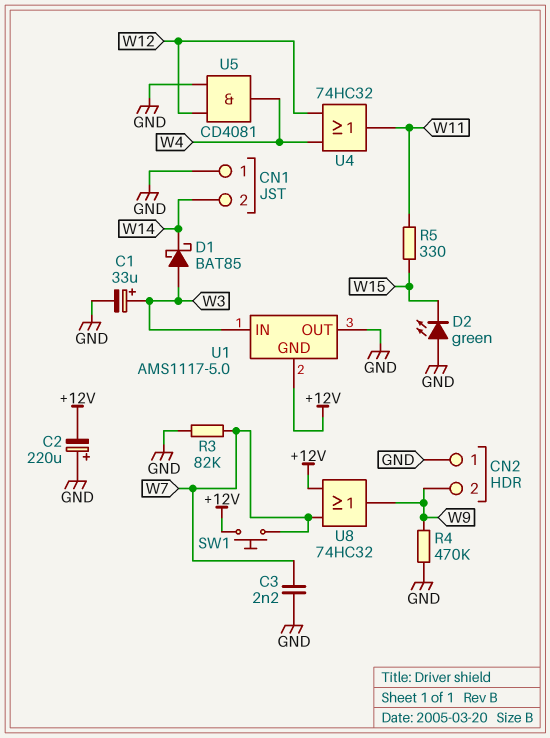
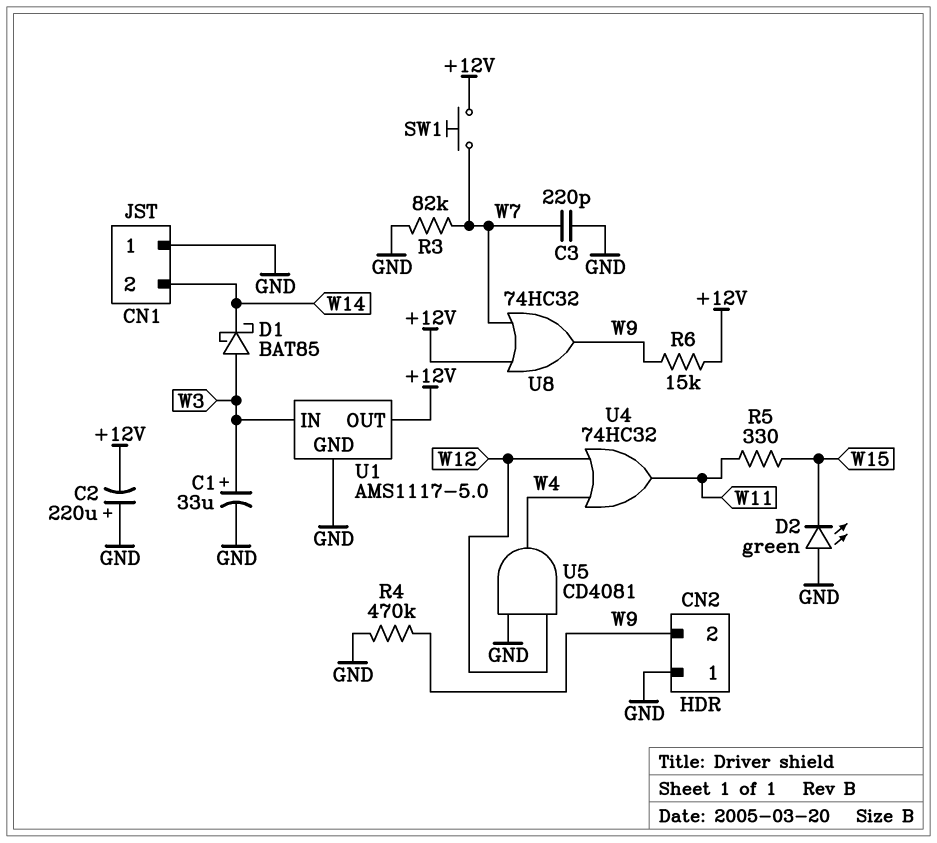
C3: 2.2nF (GND, W7) -> 220pF (GND, W7)
R6: none -> 15k (+12V, W9)
U1 pin GND: +12V -> GND
U1 pin OUT: GND -> +12V

